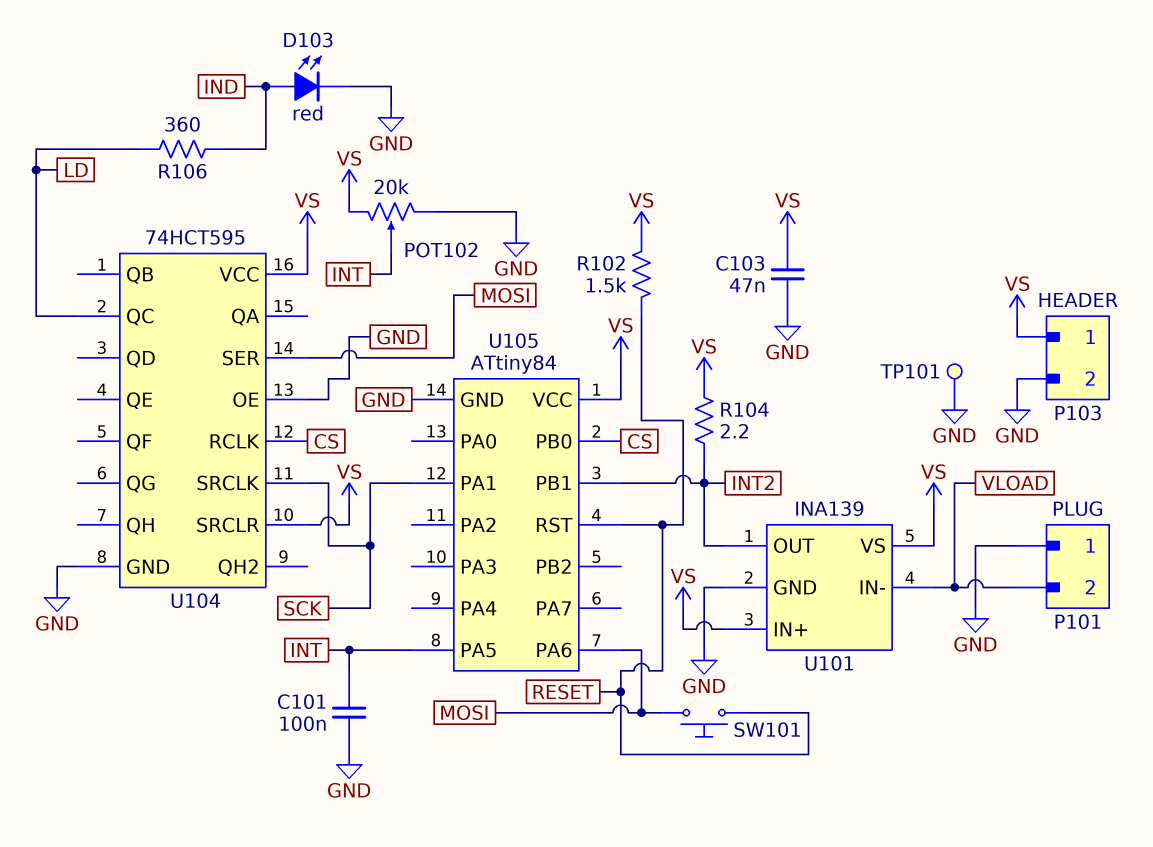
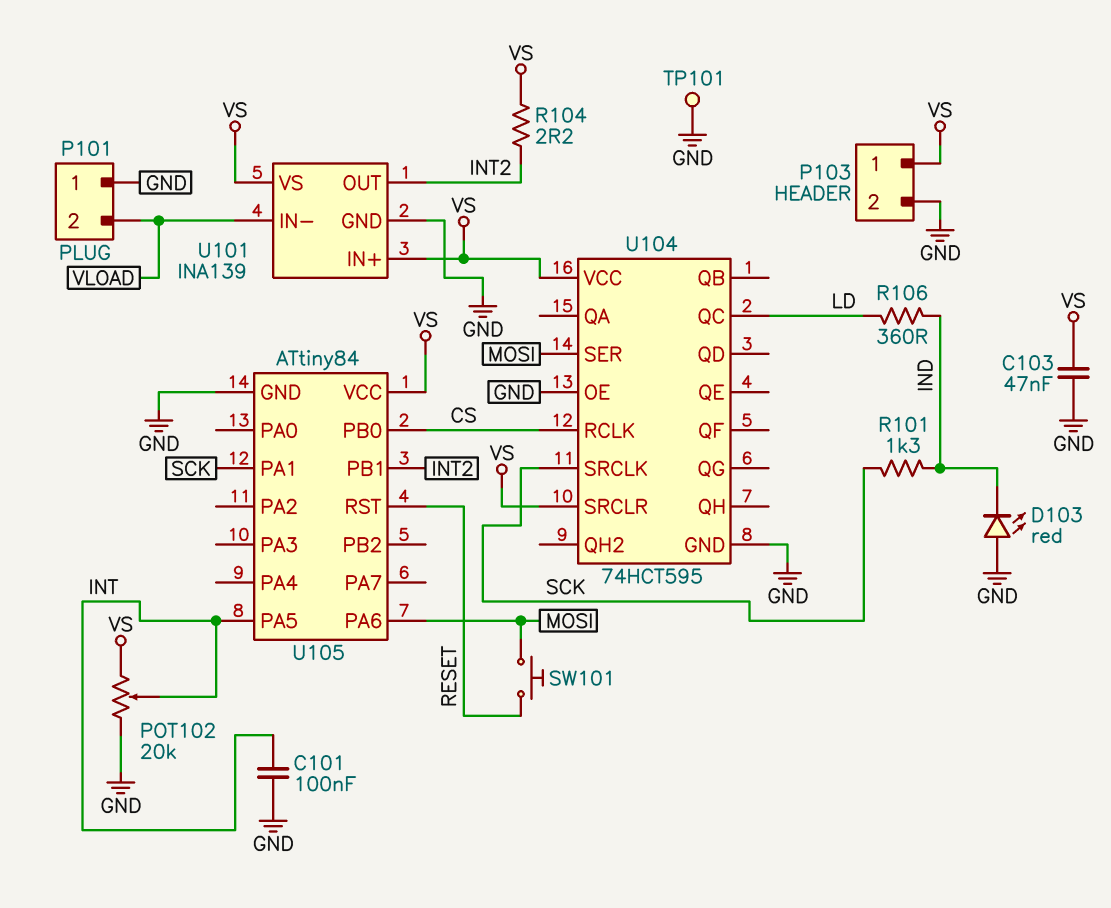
D103: LED red (A IND, K GND) -> LED red (A GND, K IND)
R101: none -> 1.3k (IND, SCK)
R102: 1.5k (RESET, VS) -> none

